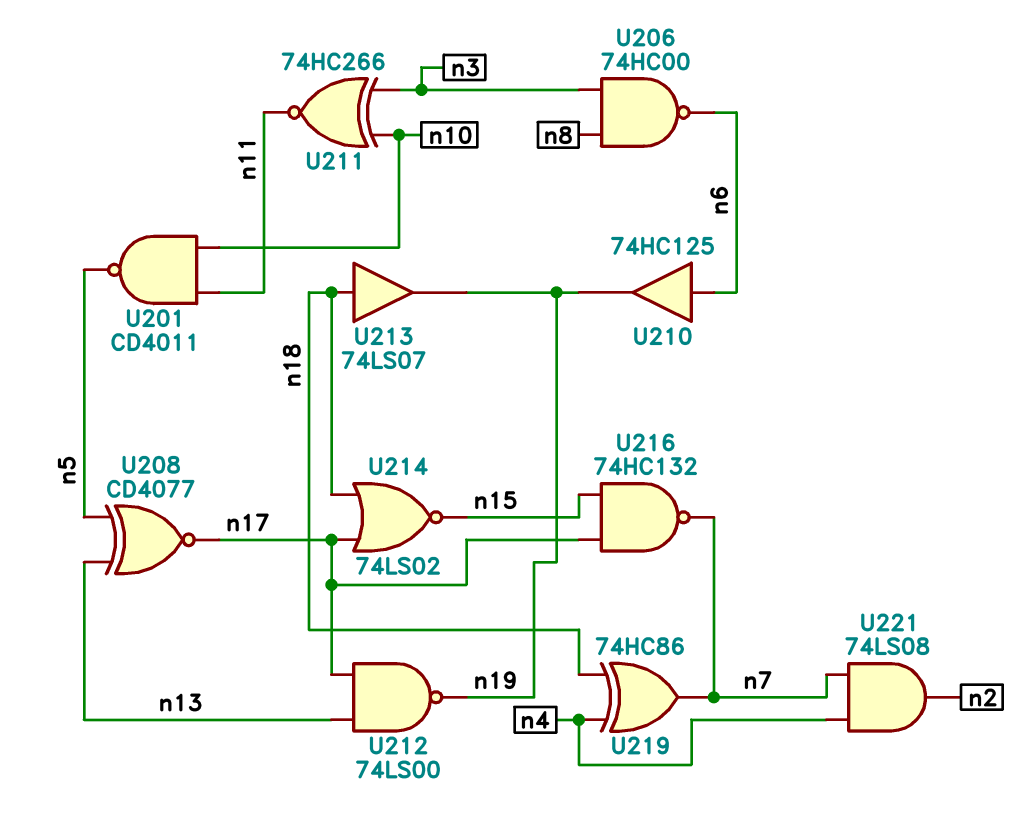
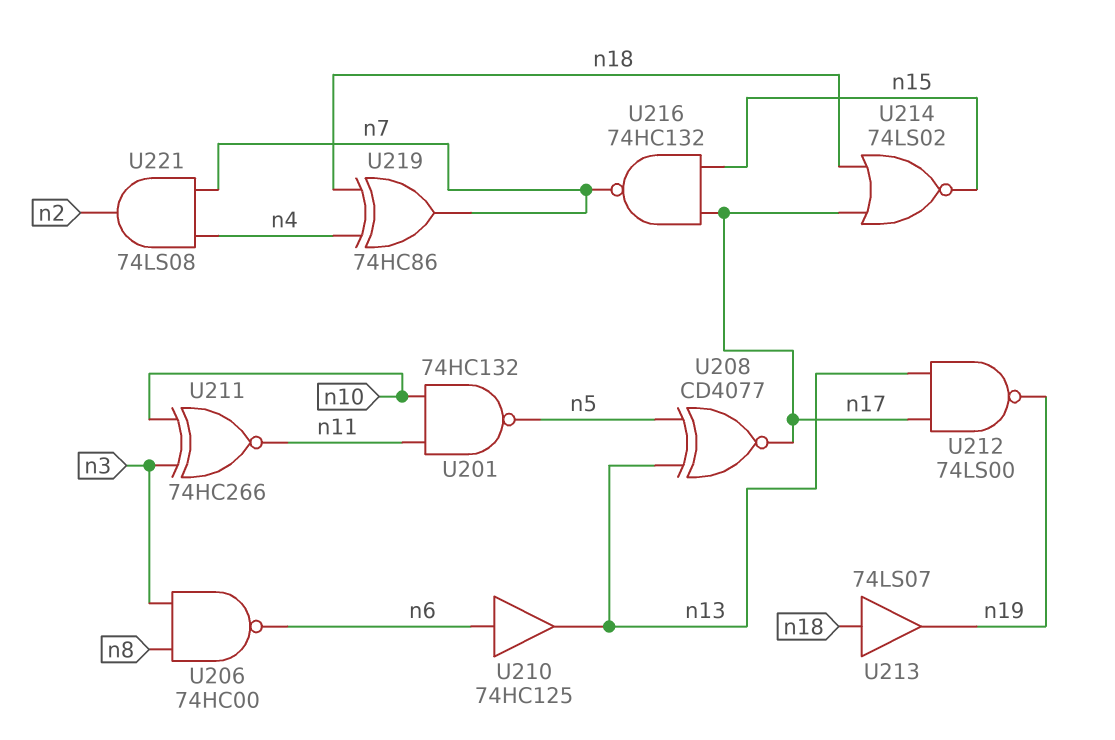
U201: NAND CD4011 (in n10, in n11, out n5) -> NAND 74HC132 (in n10, in n11, out n5)
U210: buffer 74HC125 (in n6, out n19) -> buffer 74HC125 (in n6, out n13)

